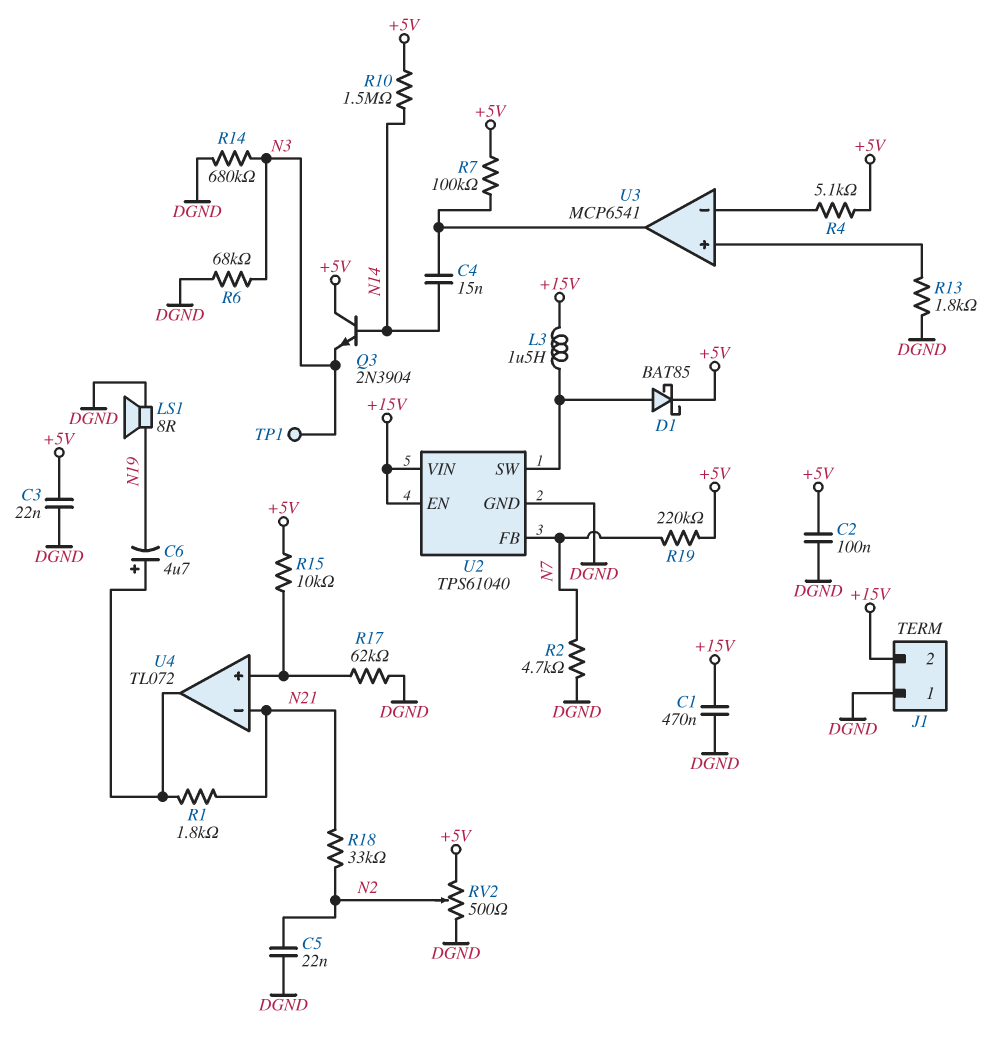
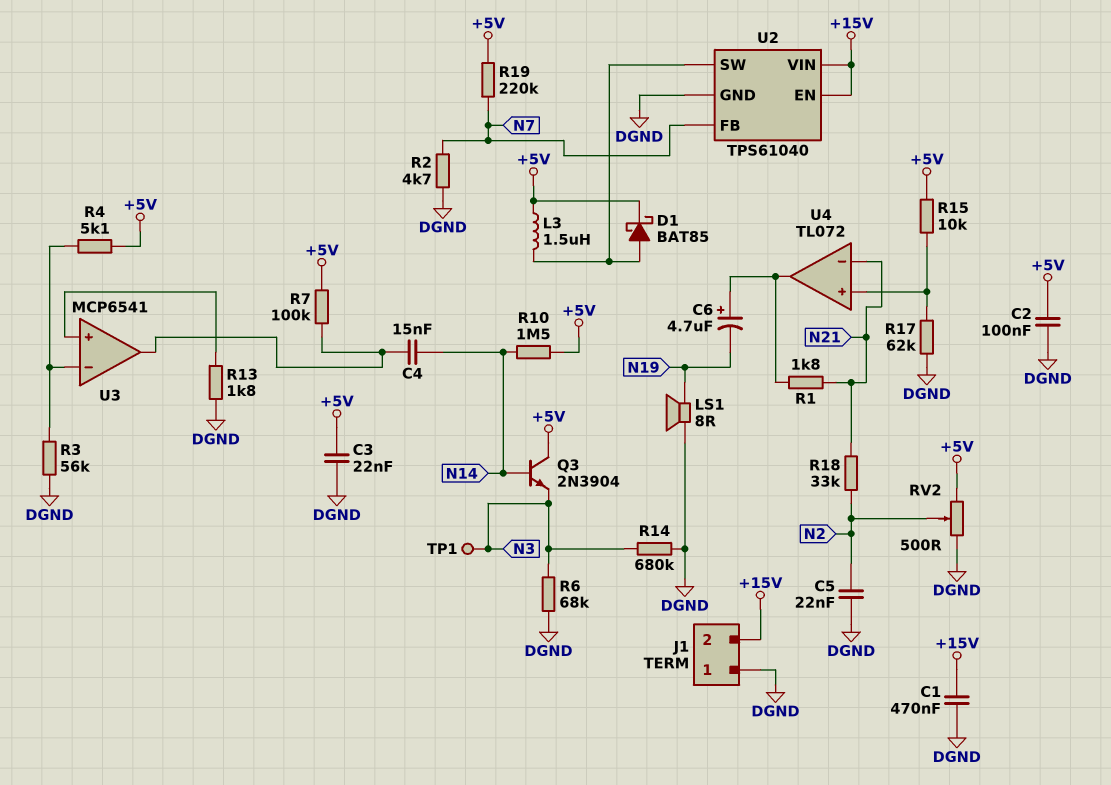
L3: 1.5uH (+15V, U2/SW) -> 1.5uH (+5V, U2/SW)
R3: none -> 56k (DGND, U3/in-)

